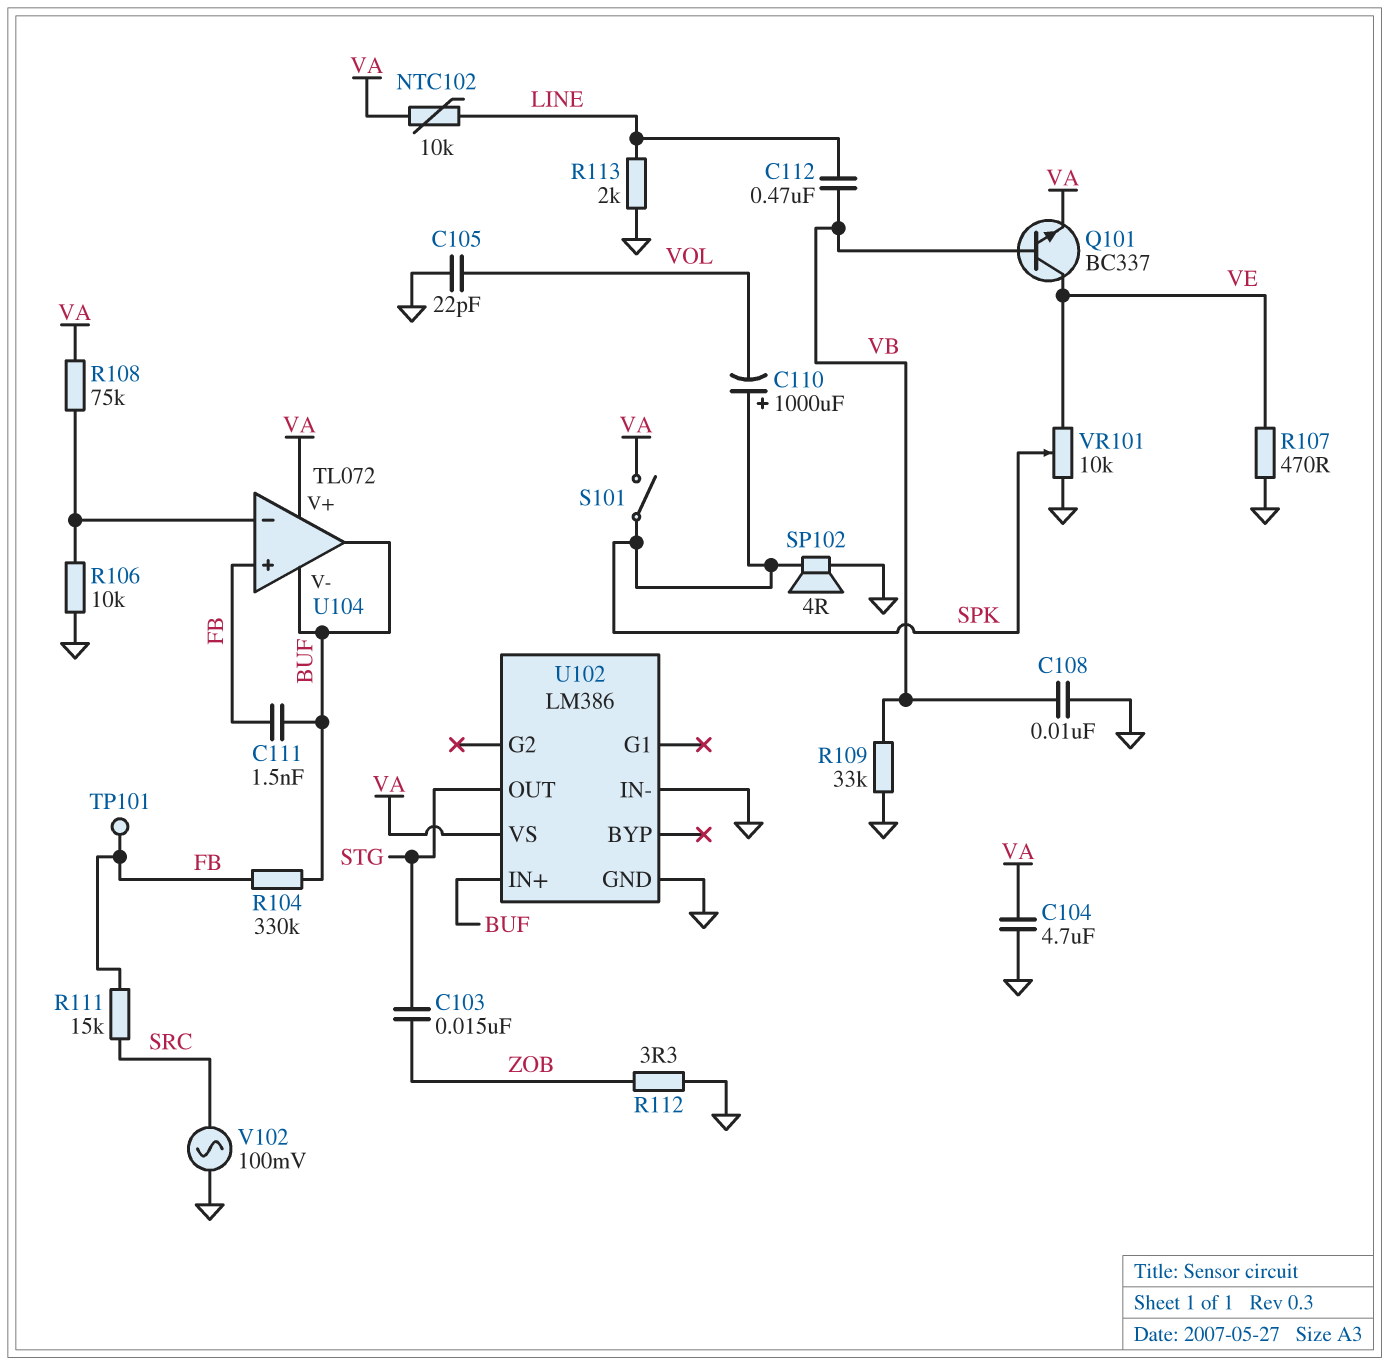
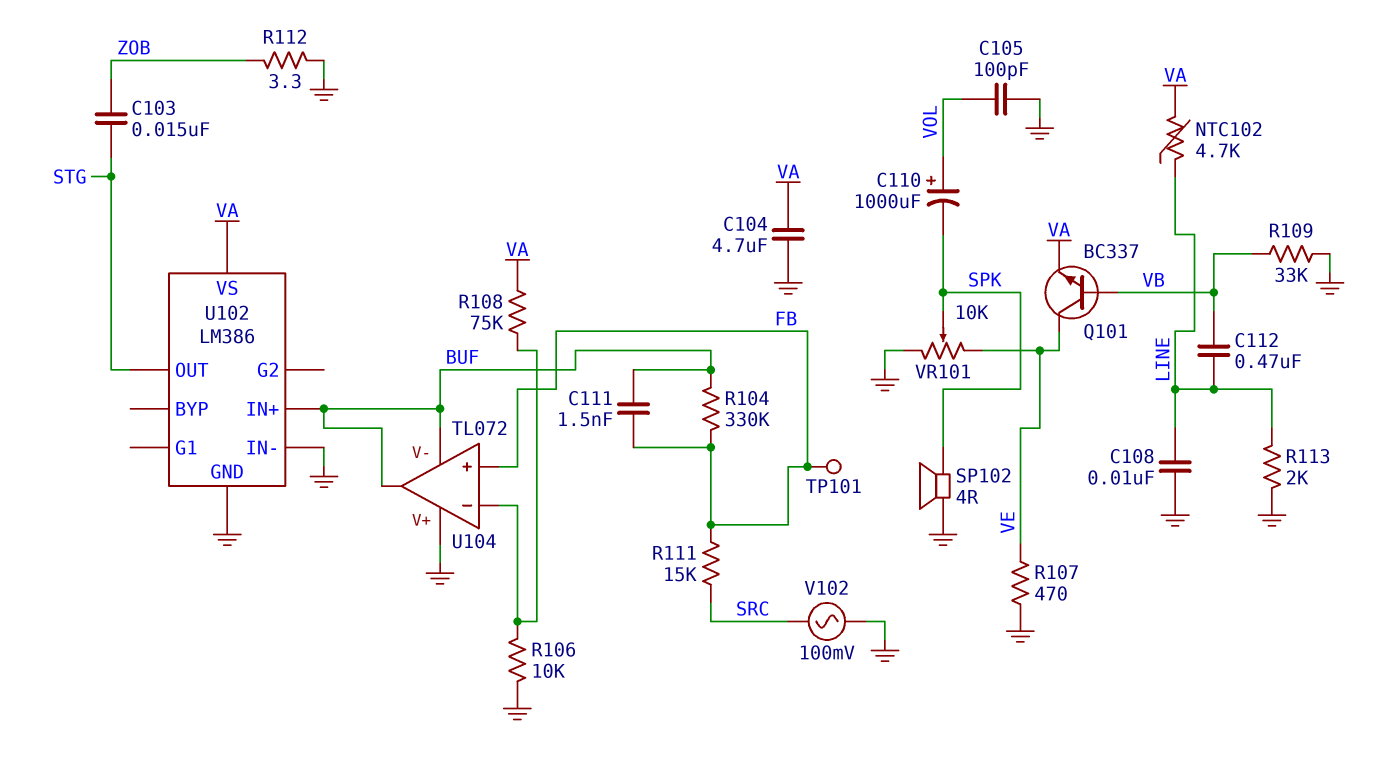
C105: 22pF (GND, VOL) -> 100pF (GND, VOL)
C108: 10nF (GND, VB) -> 10nF (GND, LINE)
C110: 1000uF (plus SPK, minus VOL) -> 1000uF (plus VOL, minus SPK)
NTC102: 10k (LINE, VA) -> 4.7k (LINE, VA)
S101: switch (SPK, VA) -> none
U104 pin V+: VA -> GND

